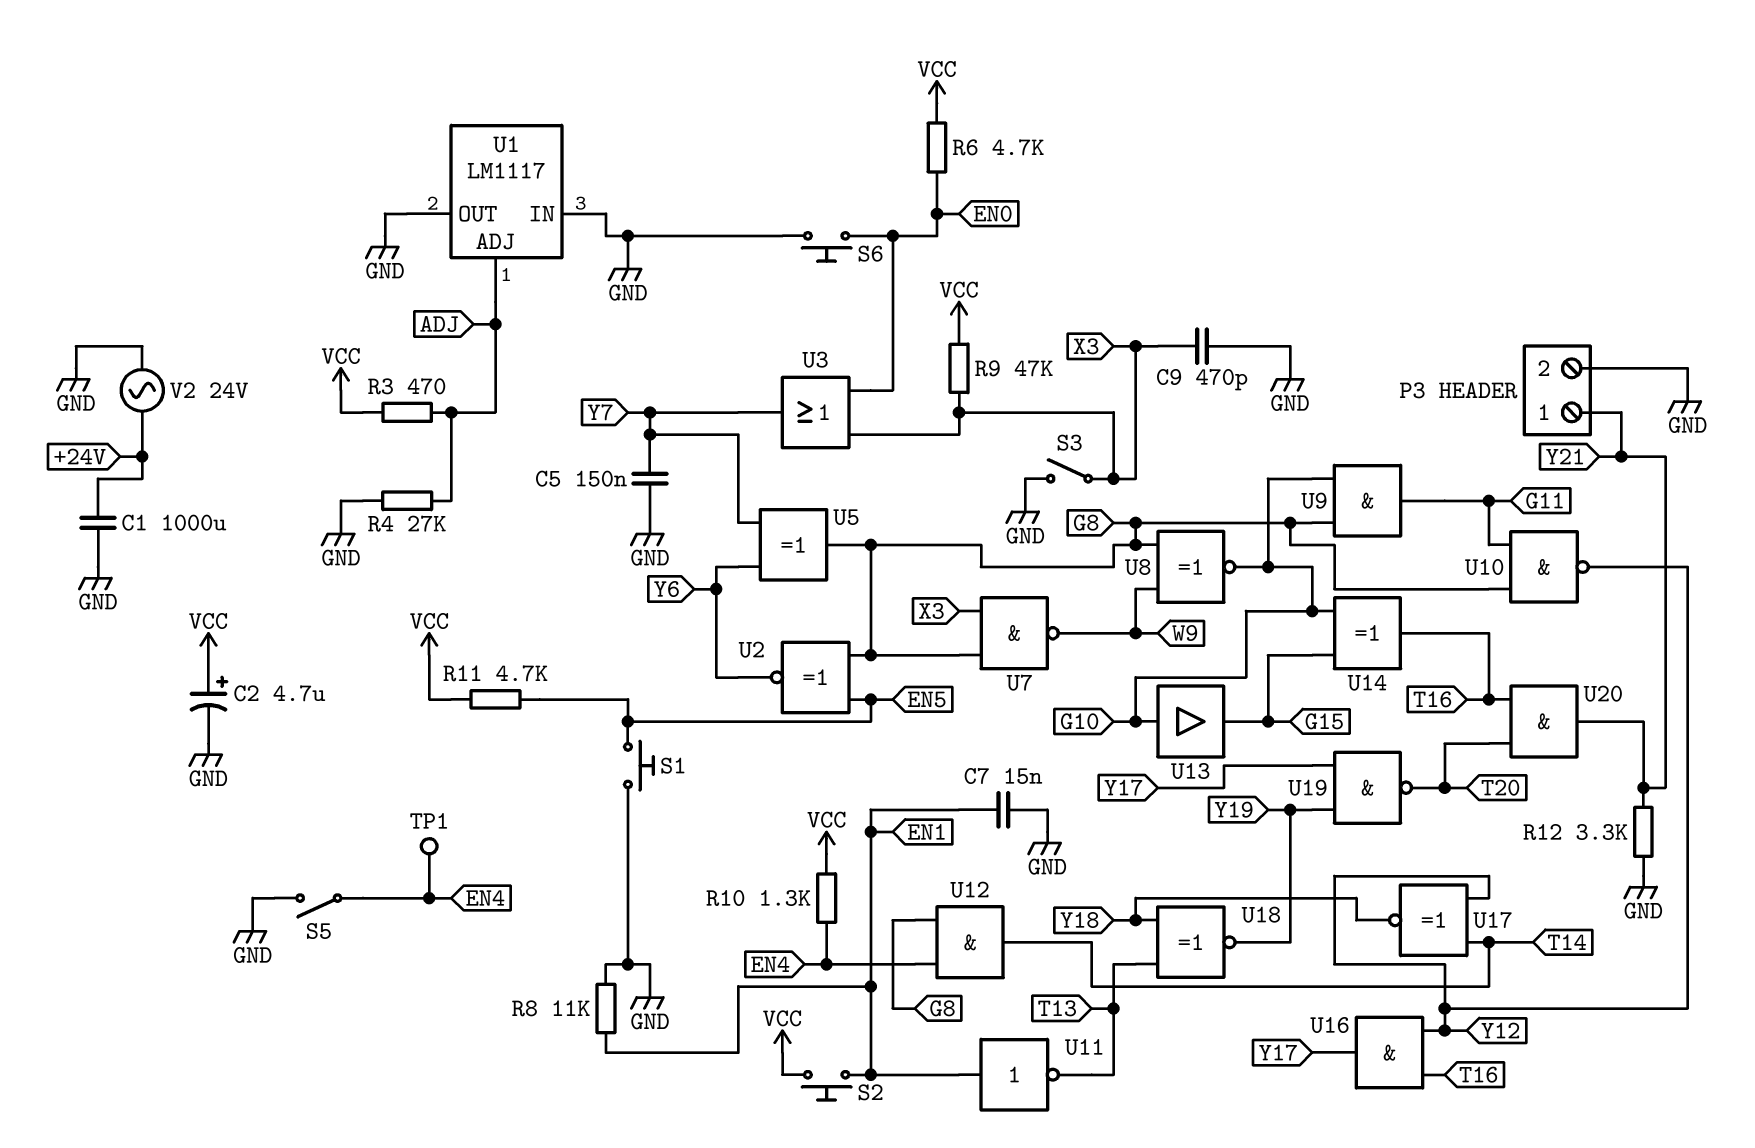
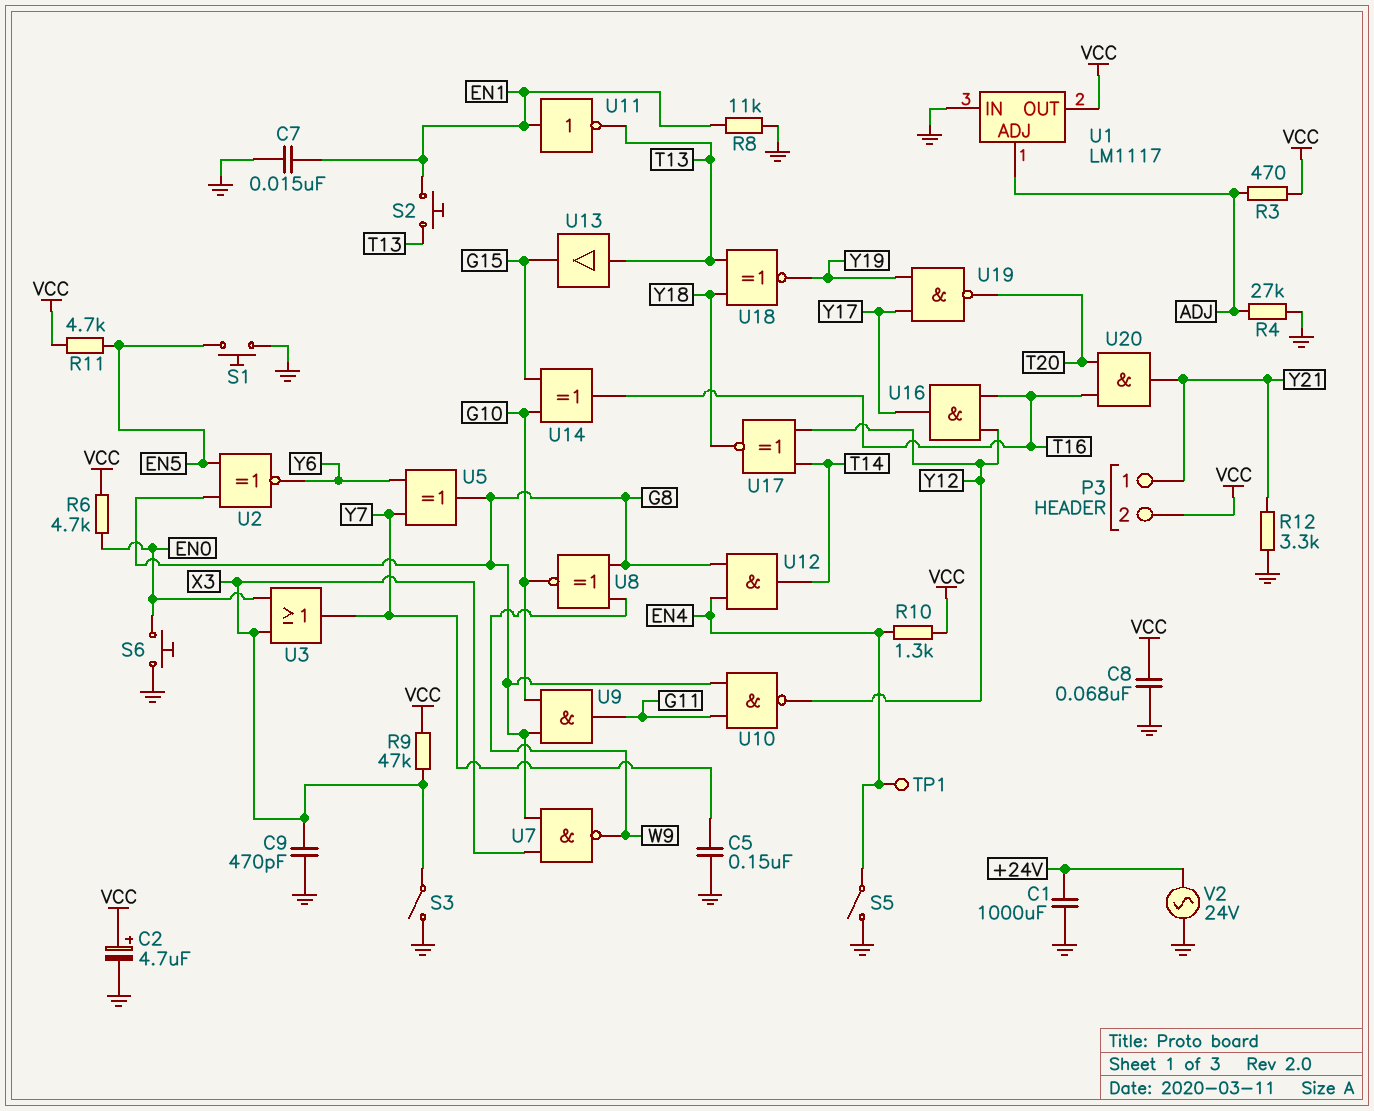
C8: none -> 68nF (GND, VCC)
P3 pin 2: GND -> VCC
S2: button (EN1, VCC) -> button (EN1, T13)
U1 pin OUT: GND -> VCC
U13: buffer (in G10, out G15) -> buffer (in T13, out G15)

